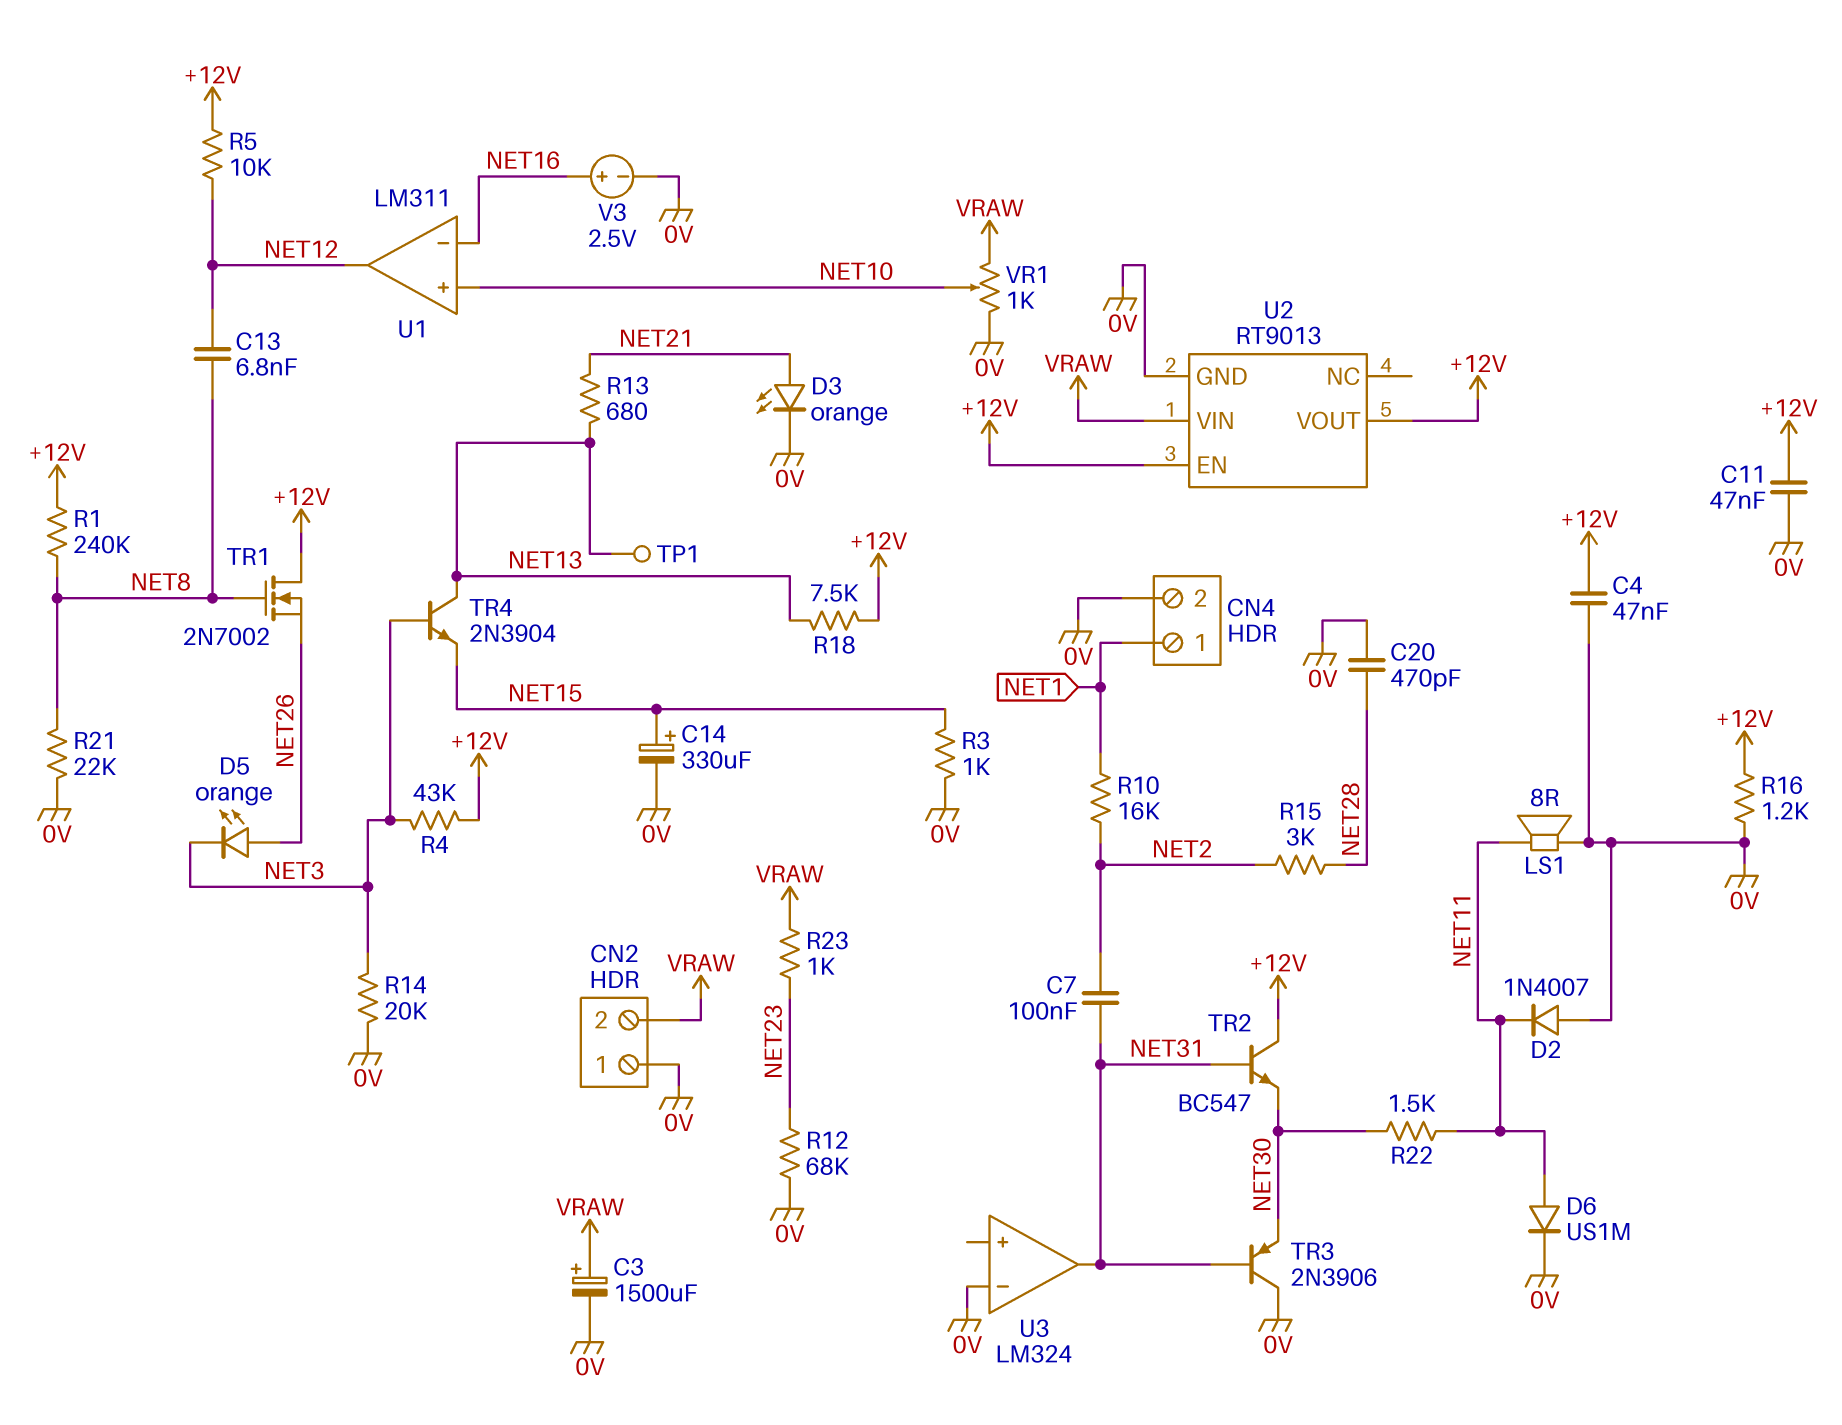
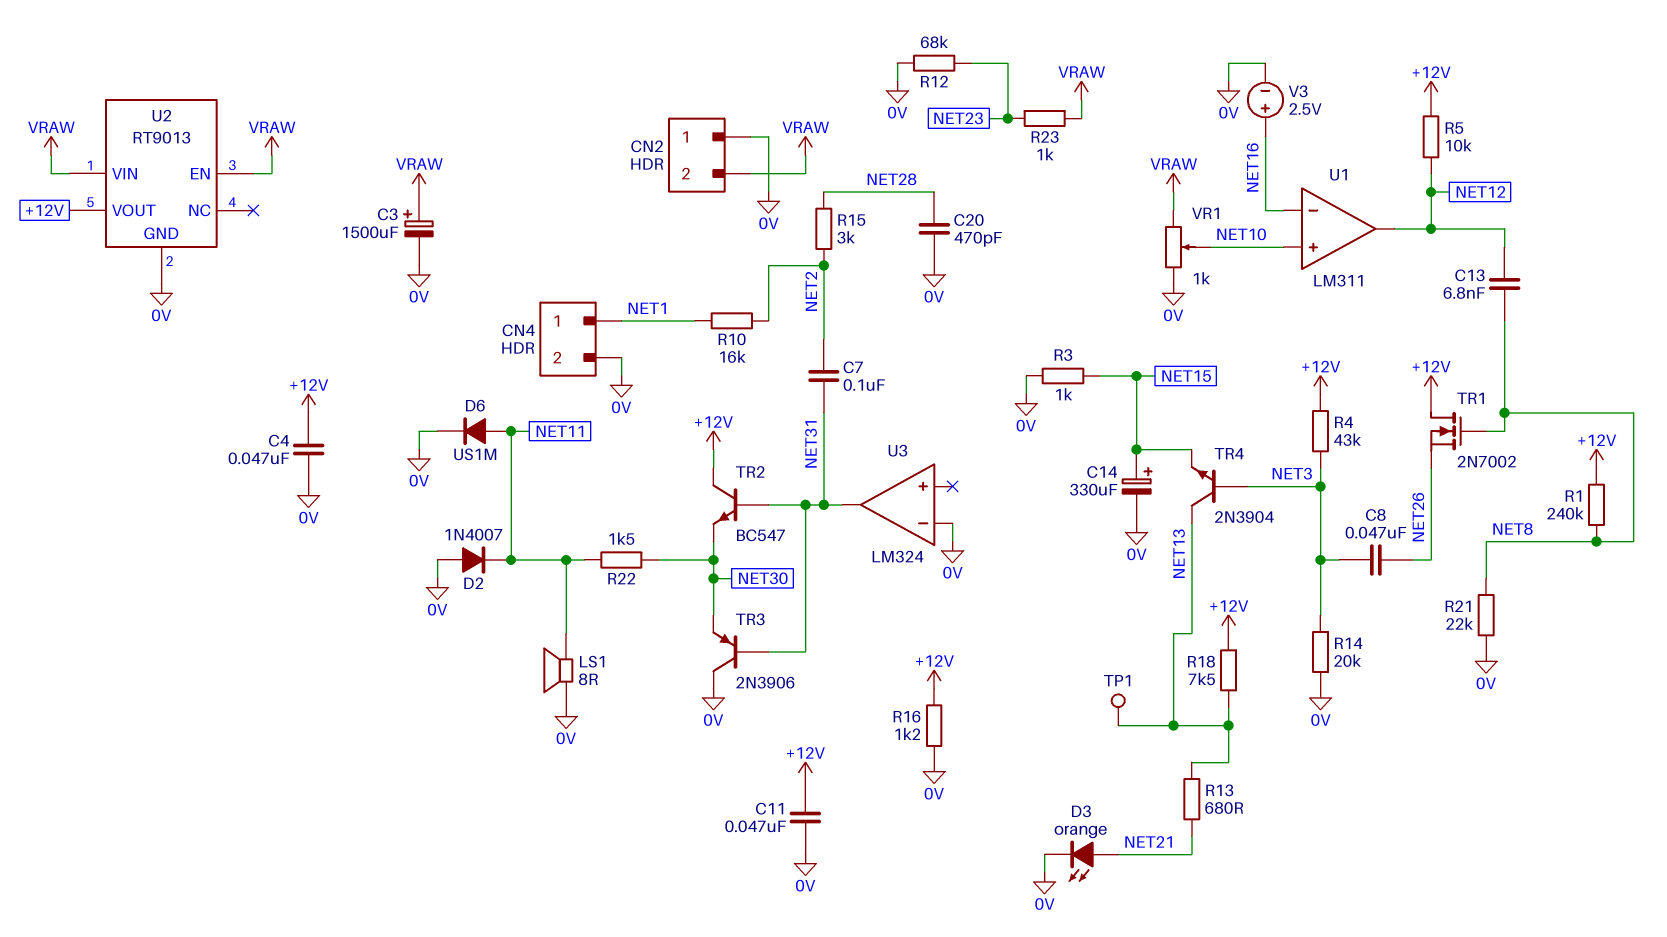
C8: none -> 47nF (NET3, NET26)
D5: LED orange (A NET26, K NET3) -> none
U2 pin EN: +12V -> VRAW

